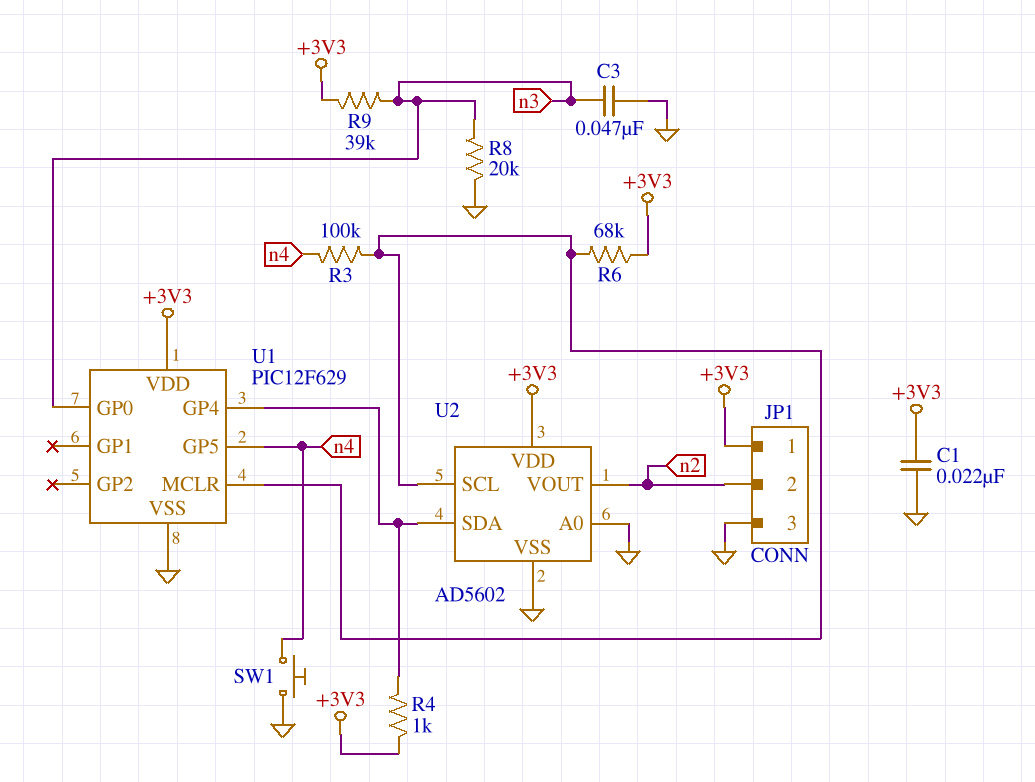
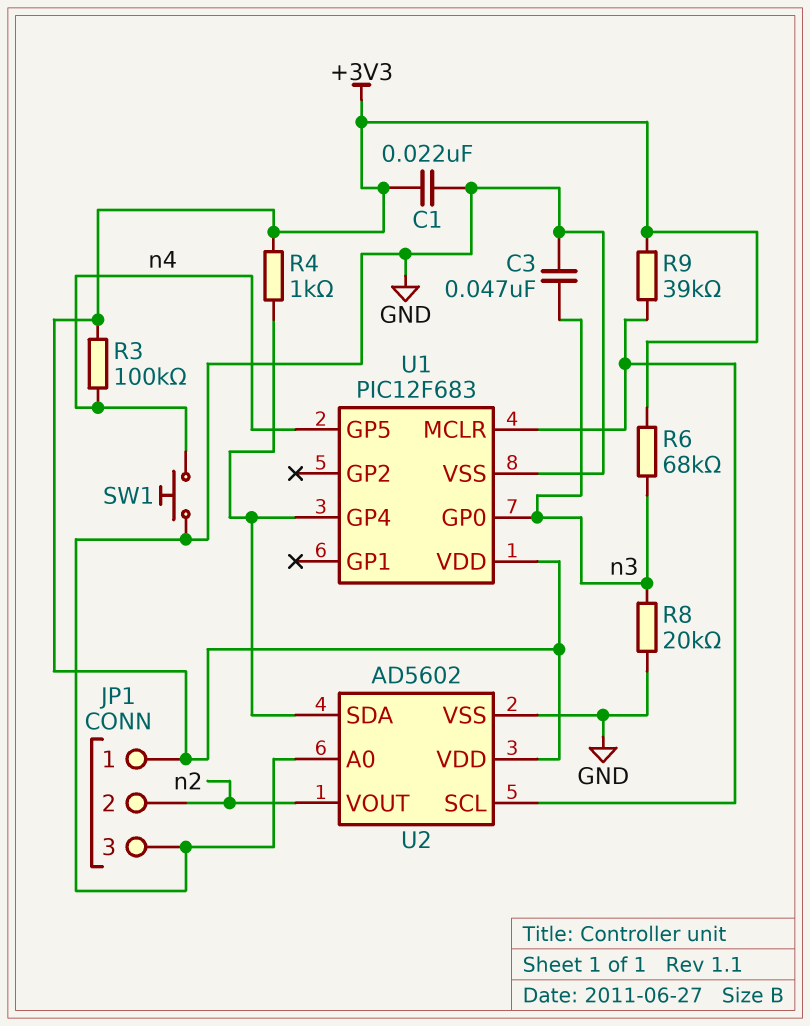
R3: 100k (U1/MCLR, n4) -> 100k (+3V3, n4)
R6: 68k (+3V3, U1/MCLR) -> 68k (+3V3, n3)
R9: 39k (+3V3, n3) -> 39k (+3V3, U1/MCLR)
U1: PIC12F629 -> PIC12F683

